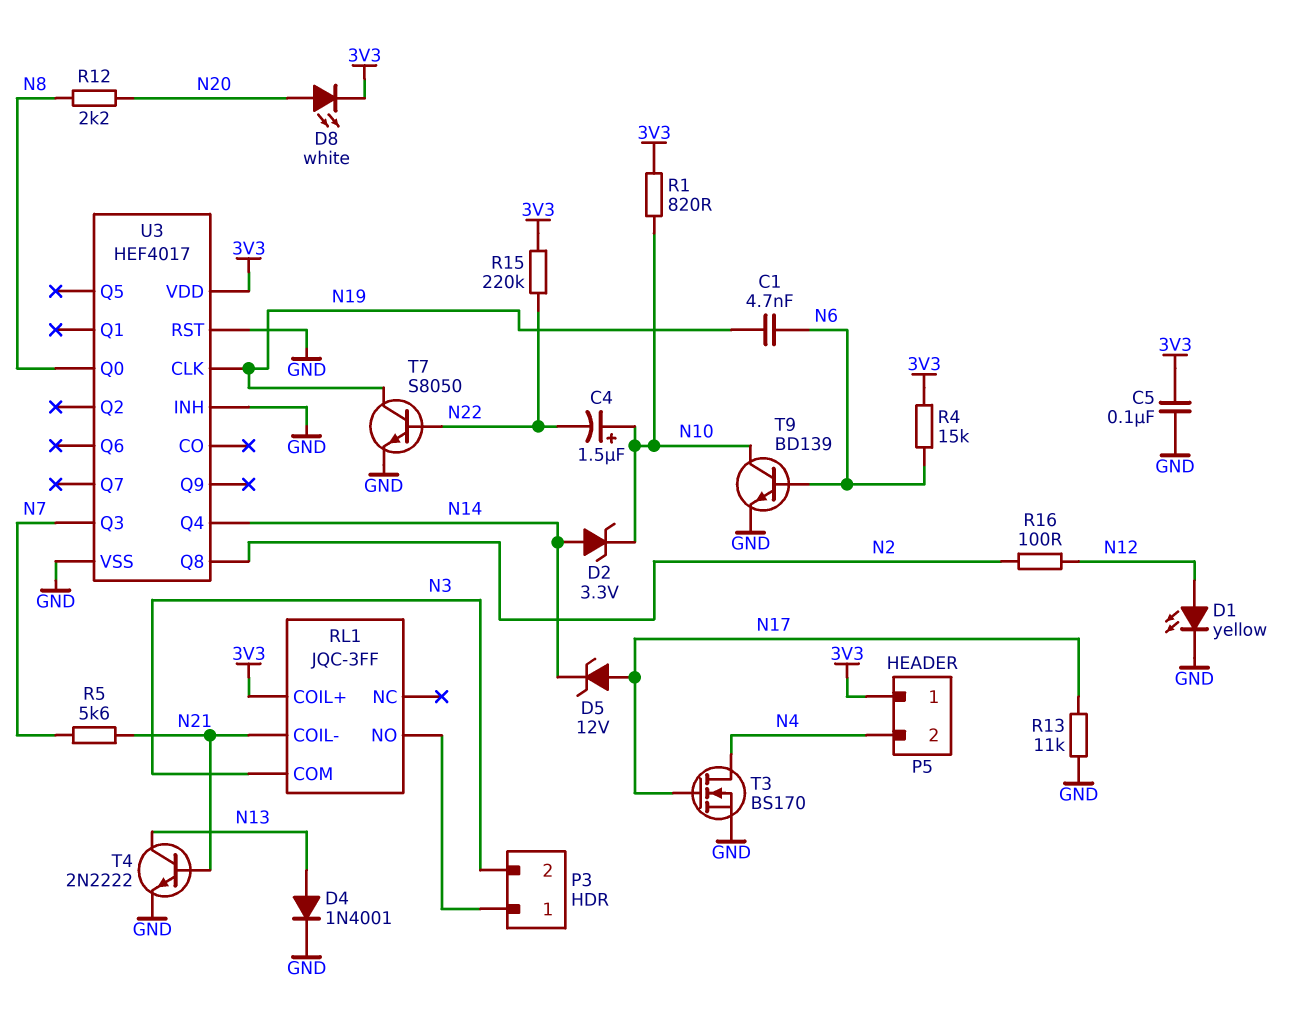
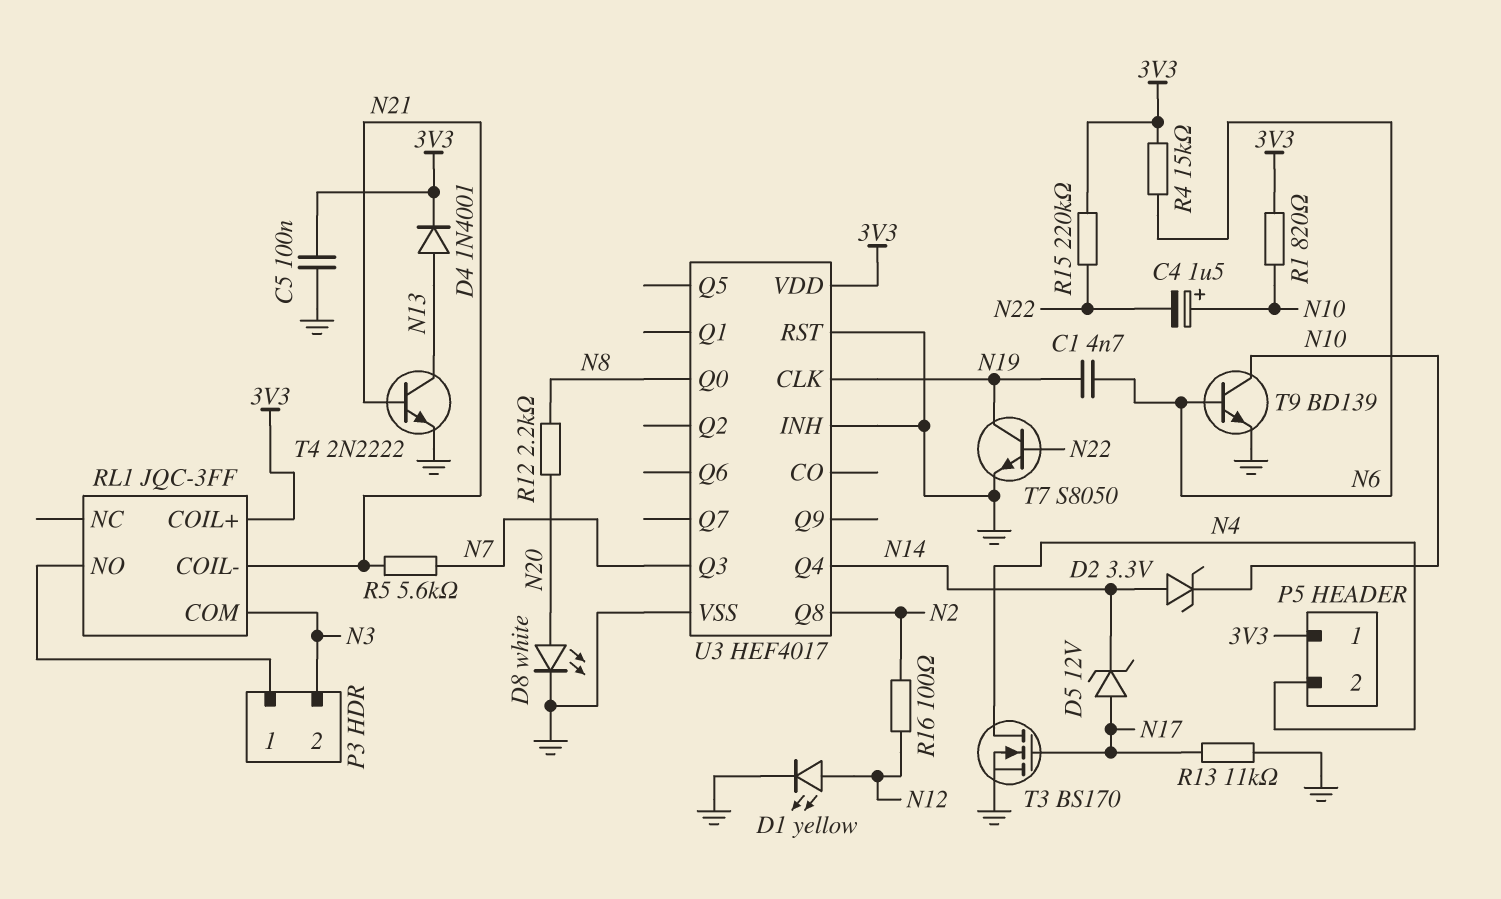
D4: diode 1N4001 (A N13, K GND) -> diode 1N4001 (A N13, K 3V3)
D8: LED white (A N20, K 3V3) -> LED white (A N20, K GND)

